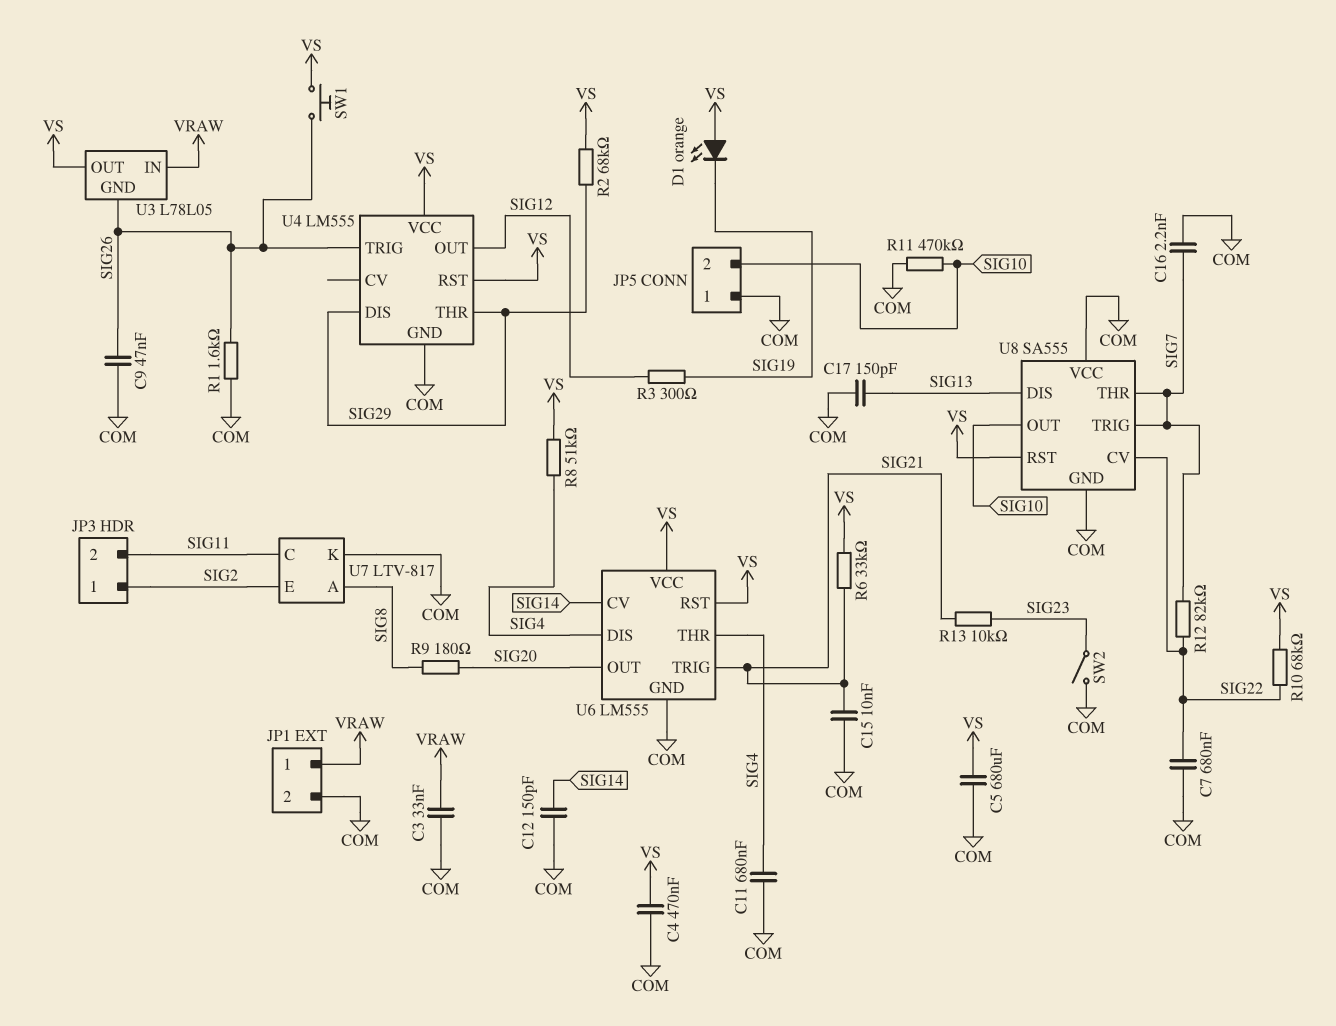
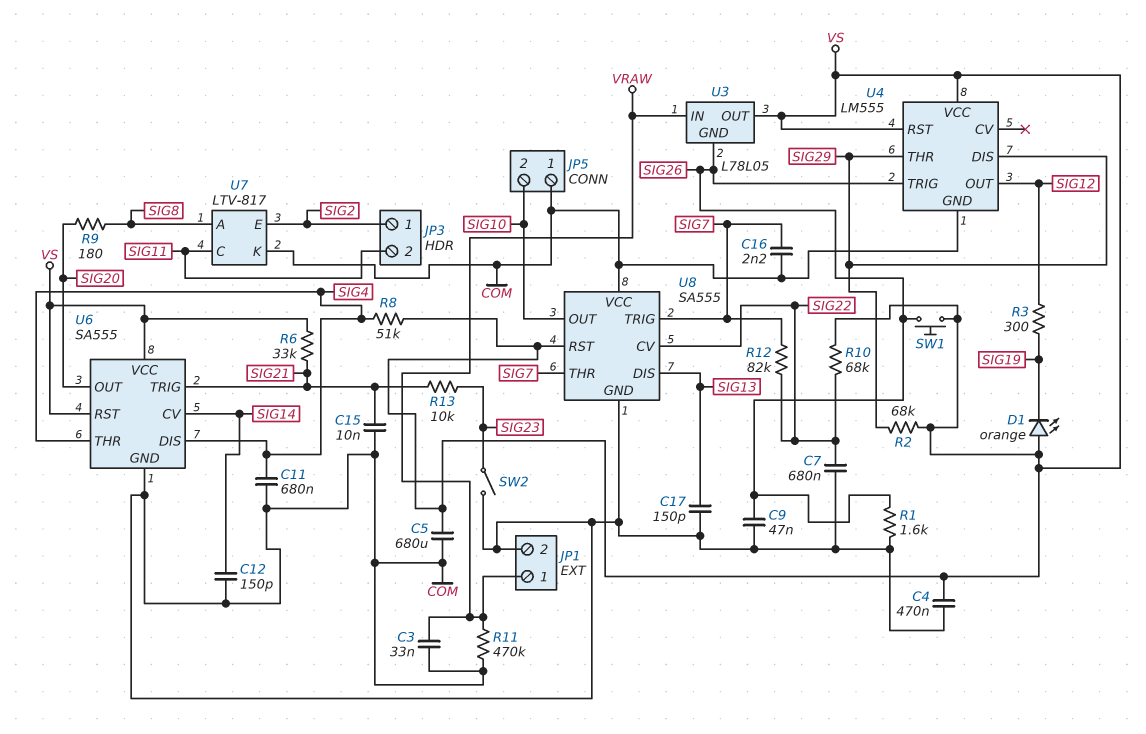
R11: 470k (COM, SIG10) -> 470k (COM, VRAW)
U6: LM555 -> SA555

